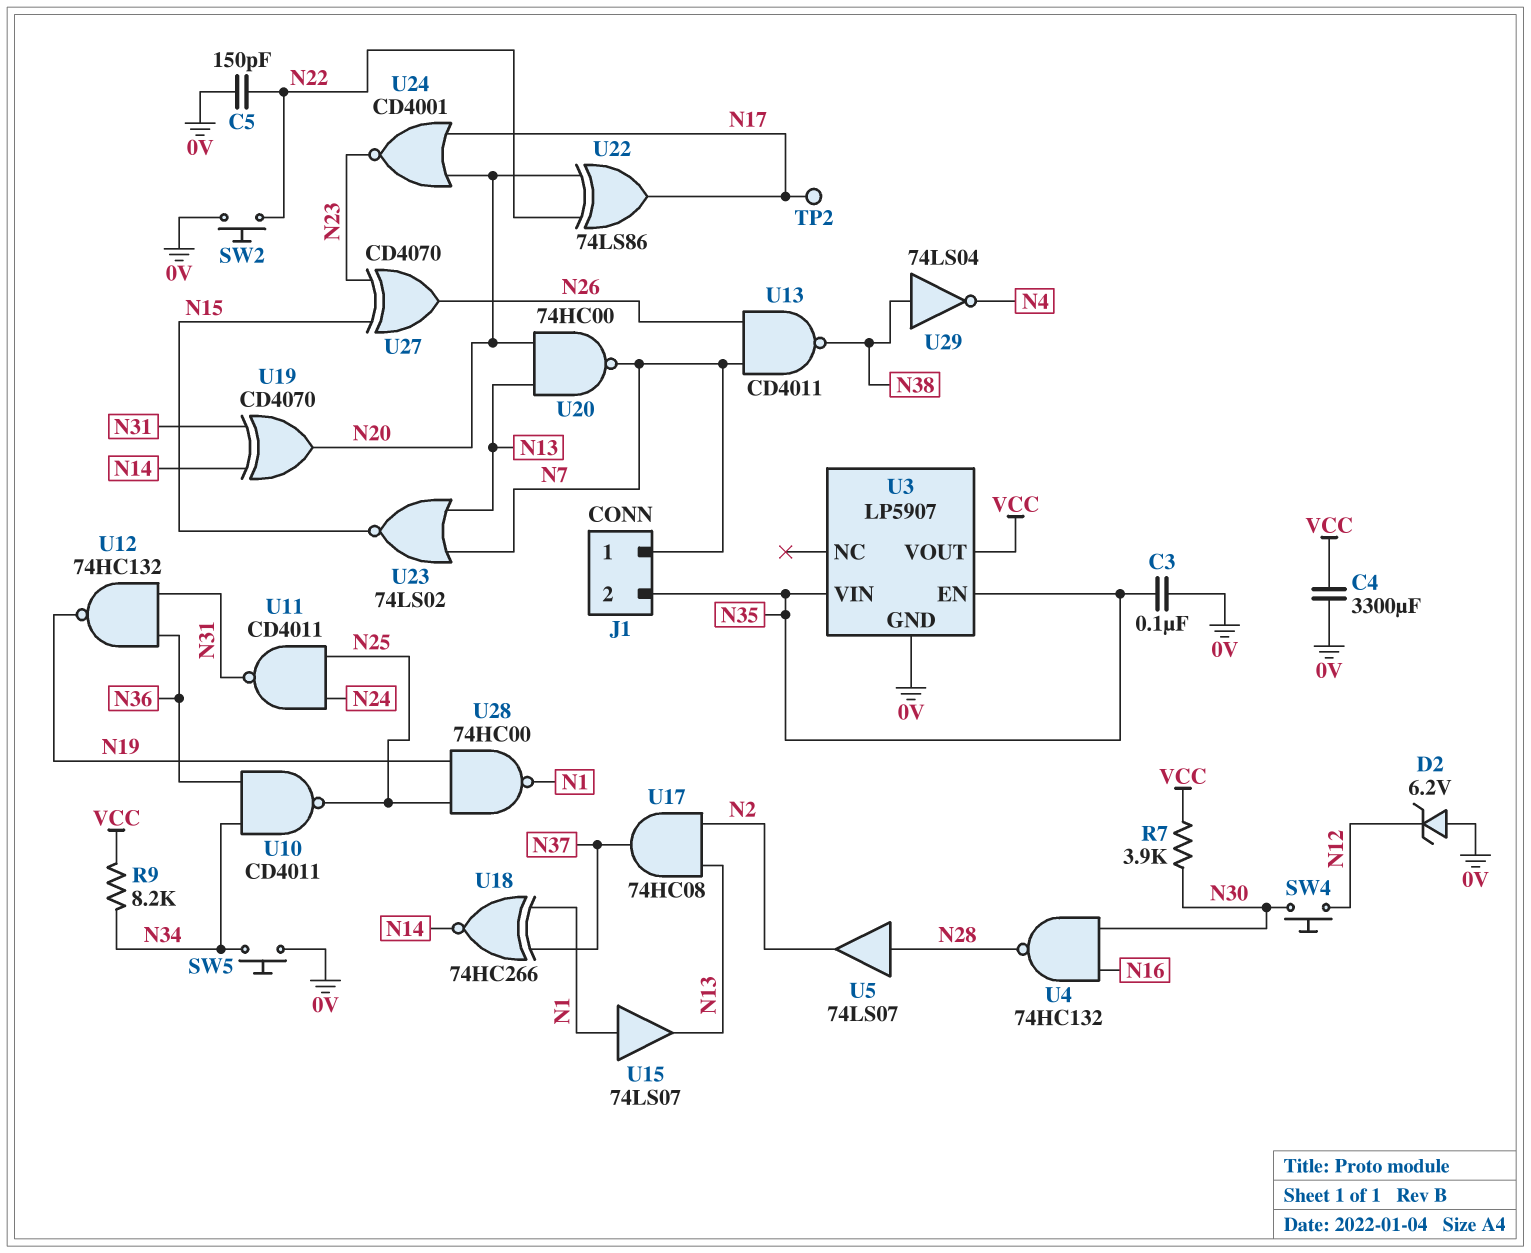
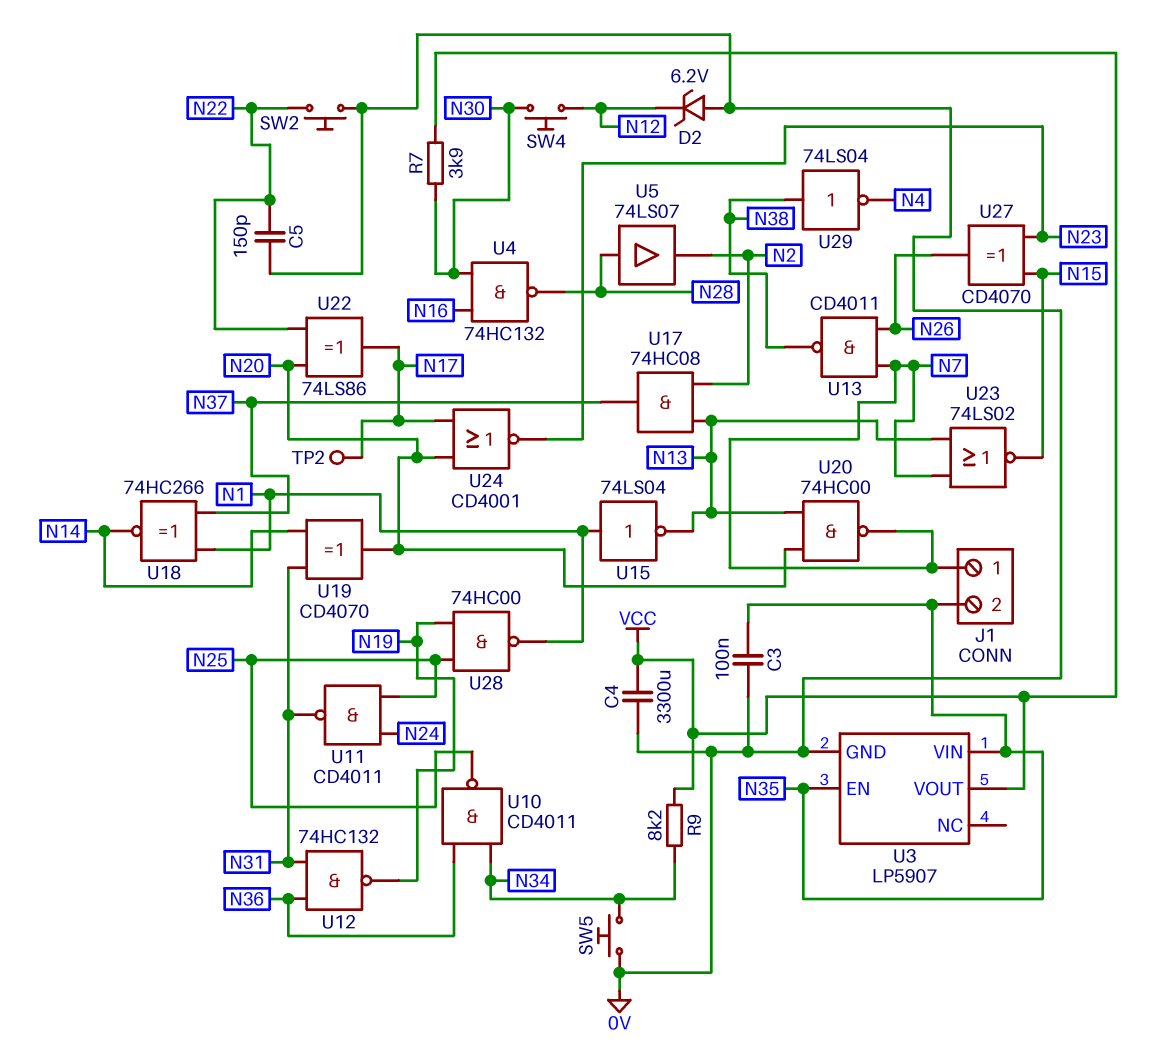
U15: buffer 74LS07 (in N1, out N13) -> NOT 74LS04 (in N1, out N13)

